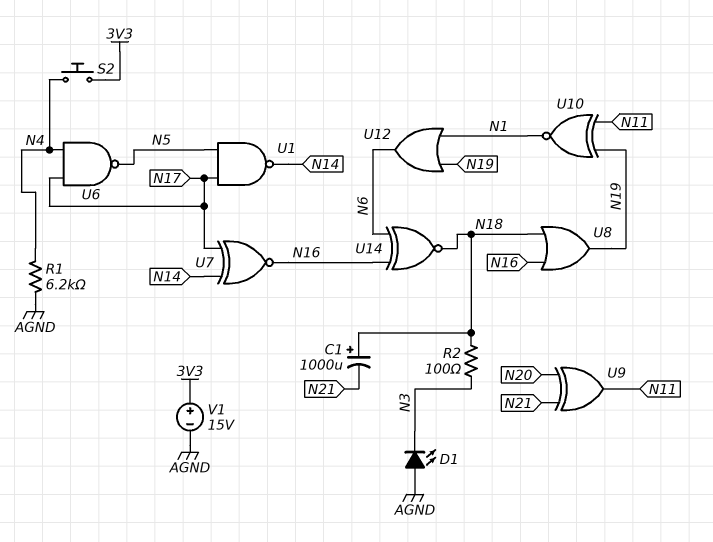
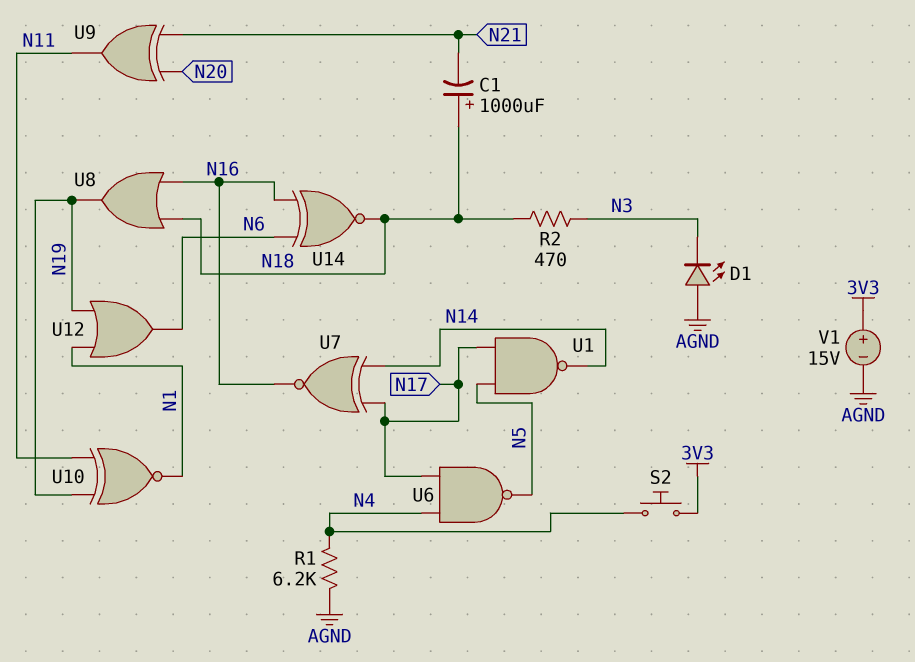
R2: 100 (N3, N18) -> 470 (N3, N18)

